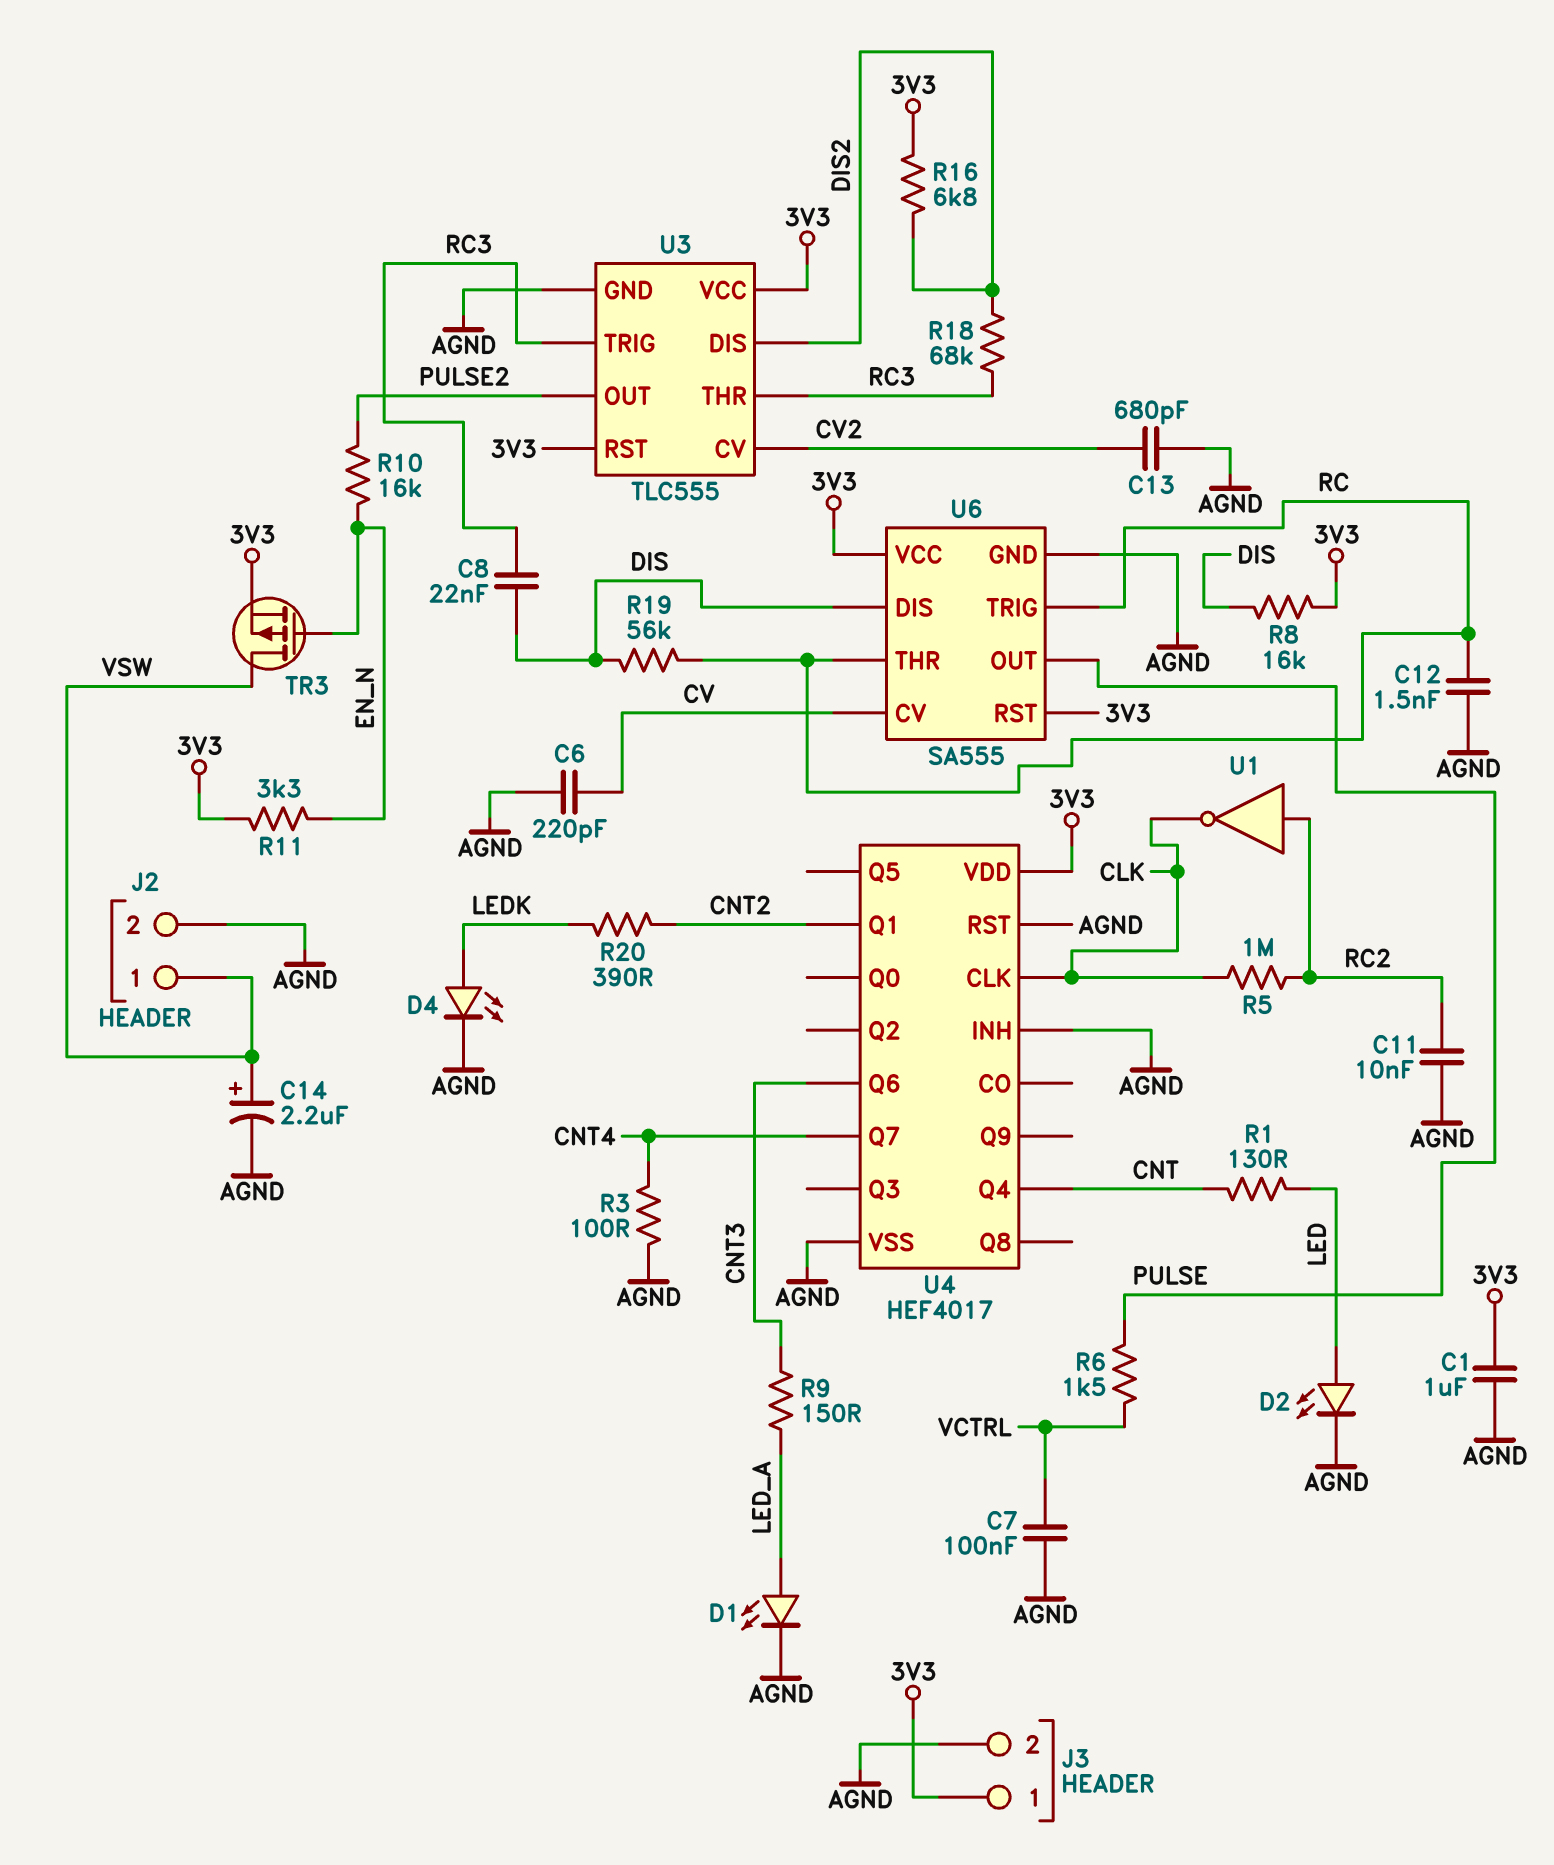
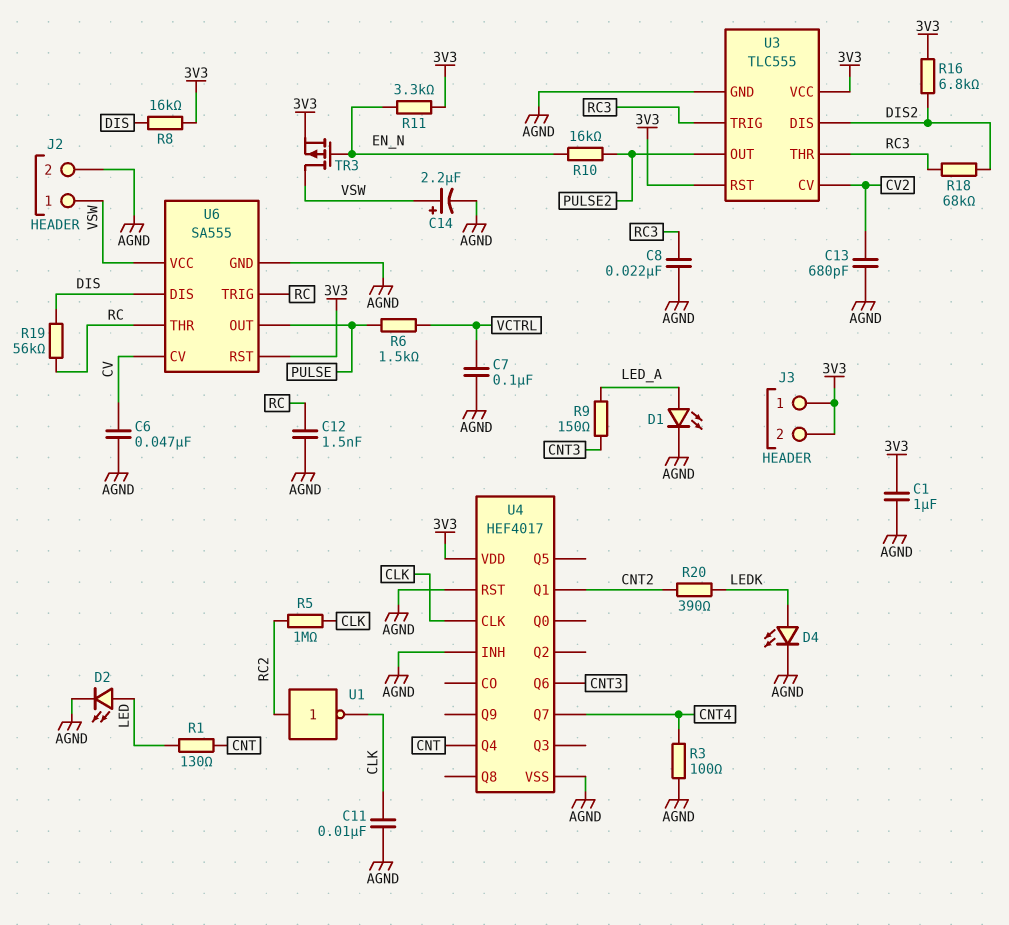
C6: 220pF (AGND, CV) -> 47nF (AGND, CV)
C8: 22nF (DIS, RC3) -> 22nF (AGND, RC3)
C11: 10nF (AGND, RC2) -> 10nF (AGND, CLK)
J3 pin 2: AGND -> 3V3
U6 pin VCC: 3V3 -> VSW

